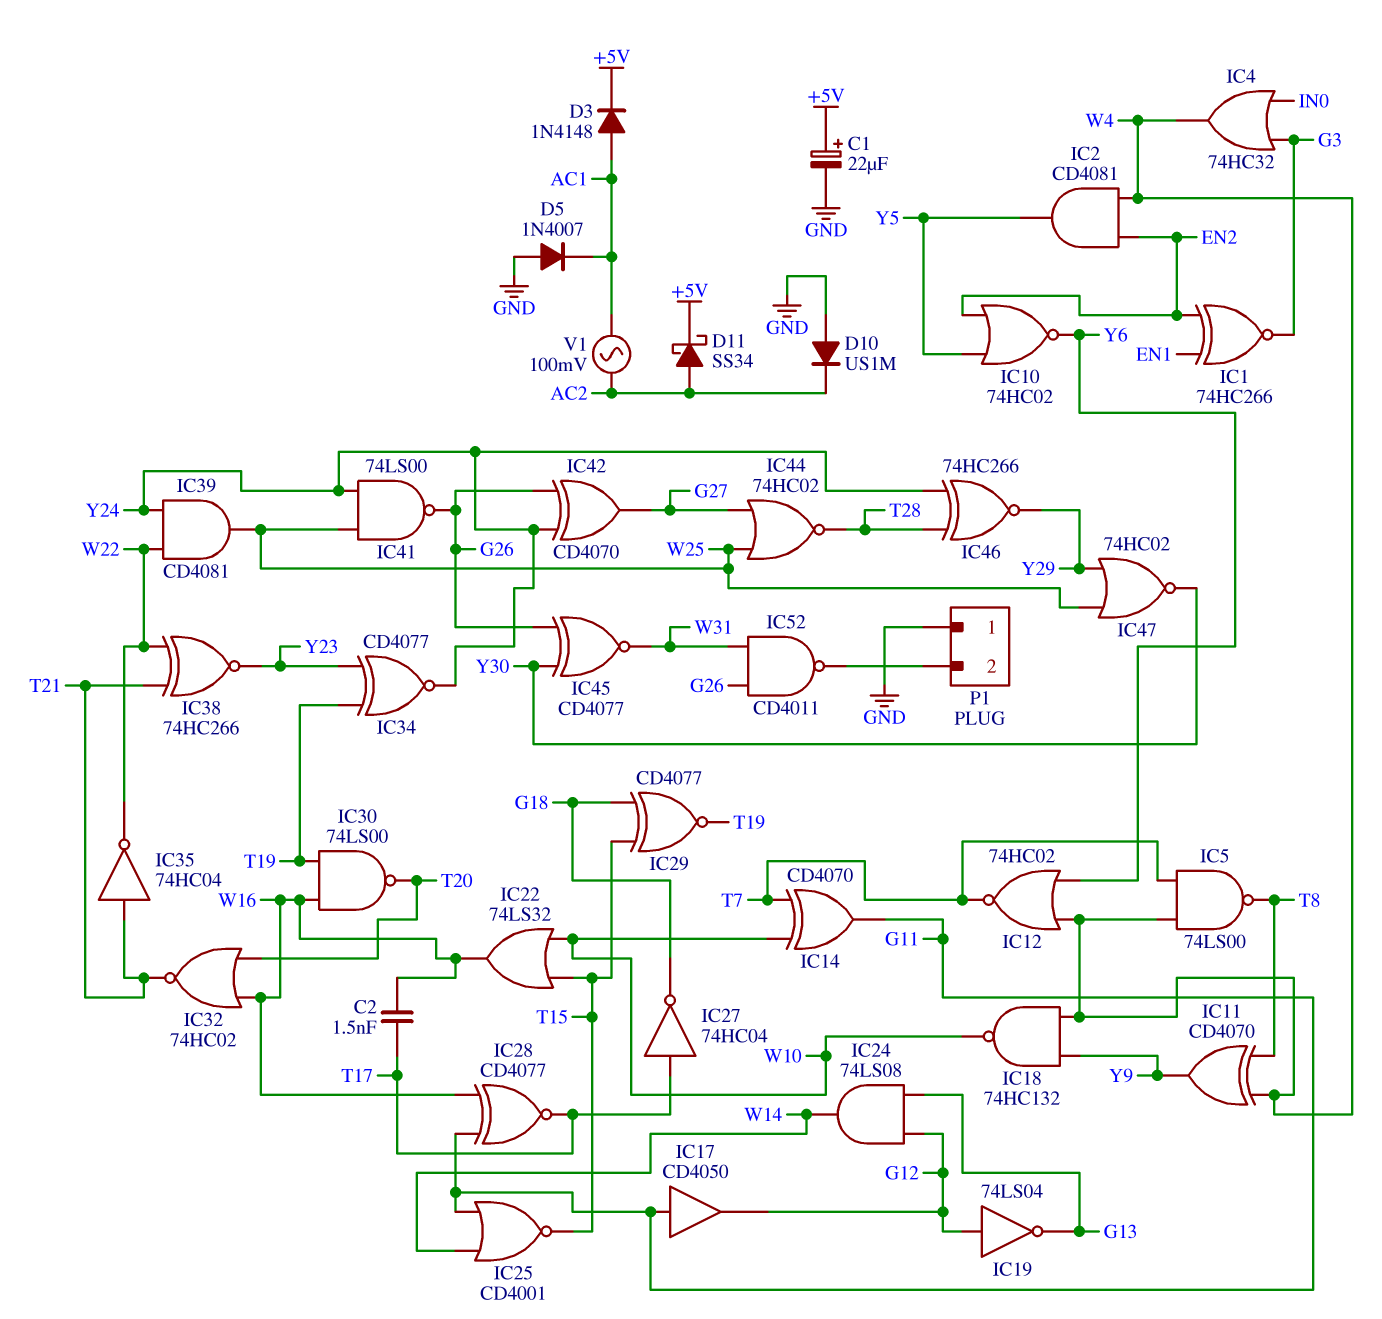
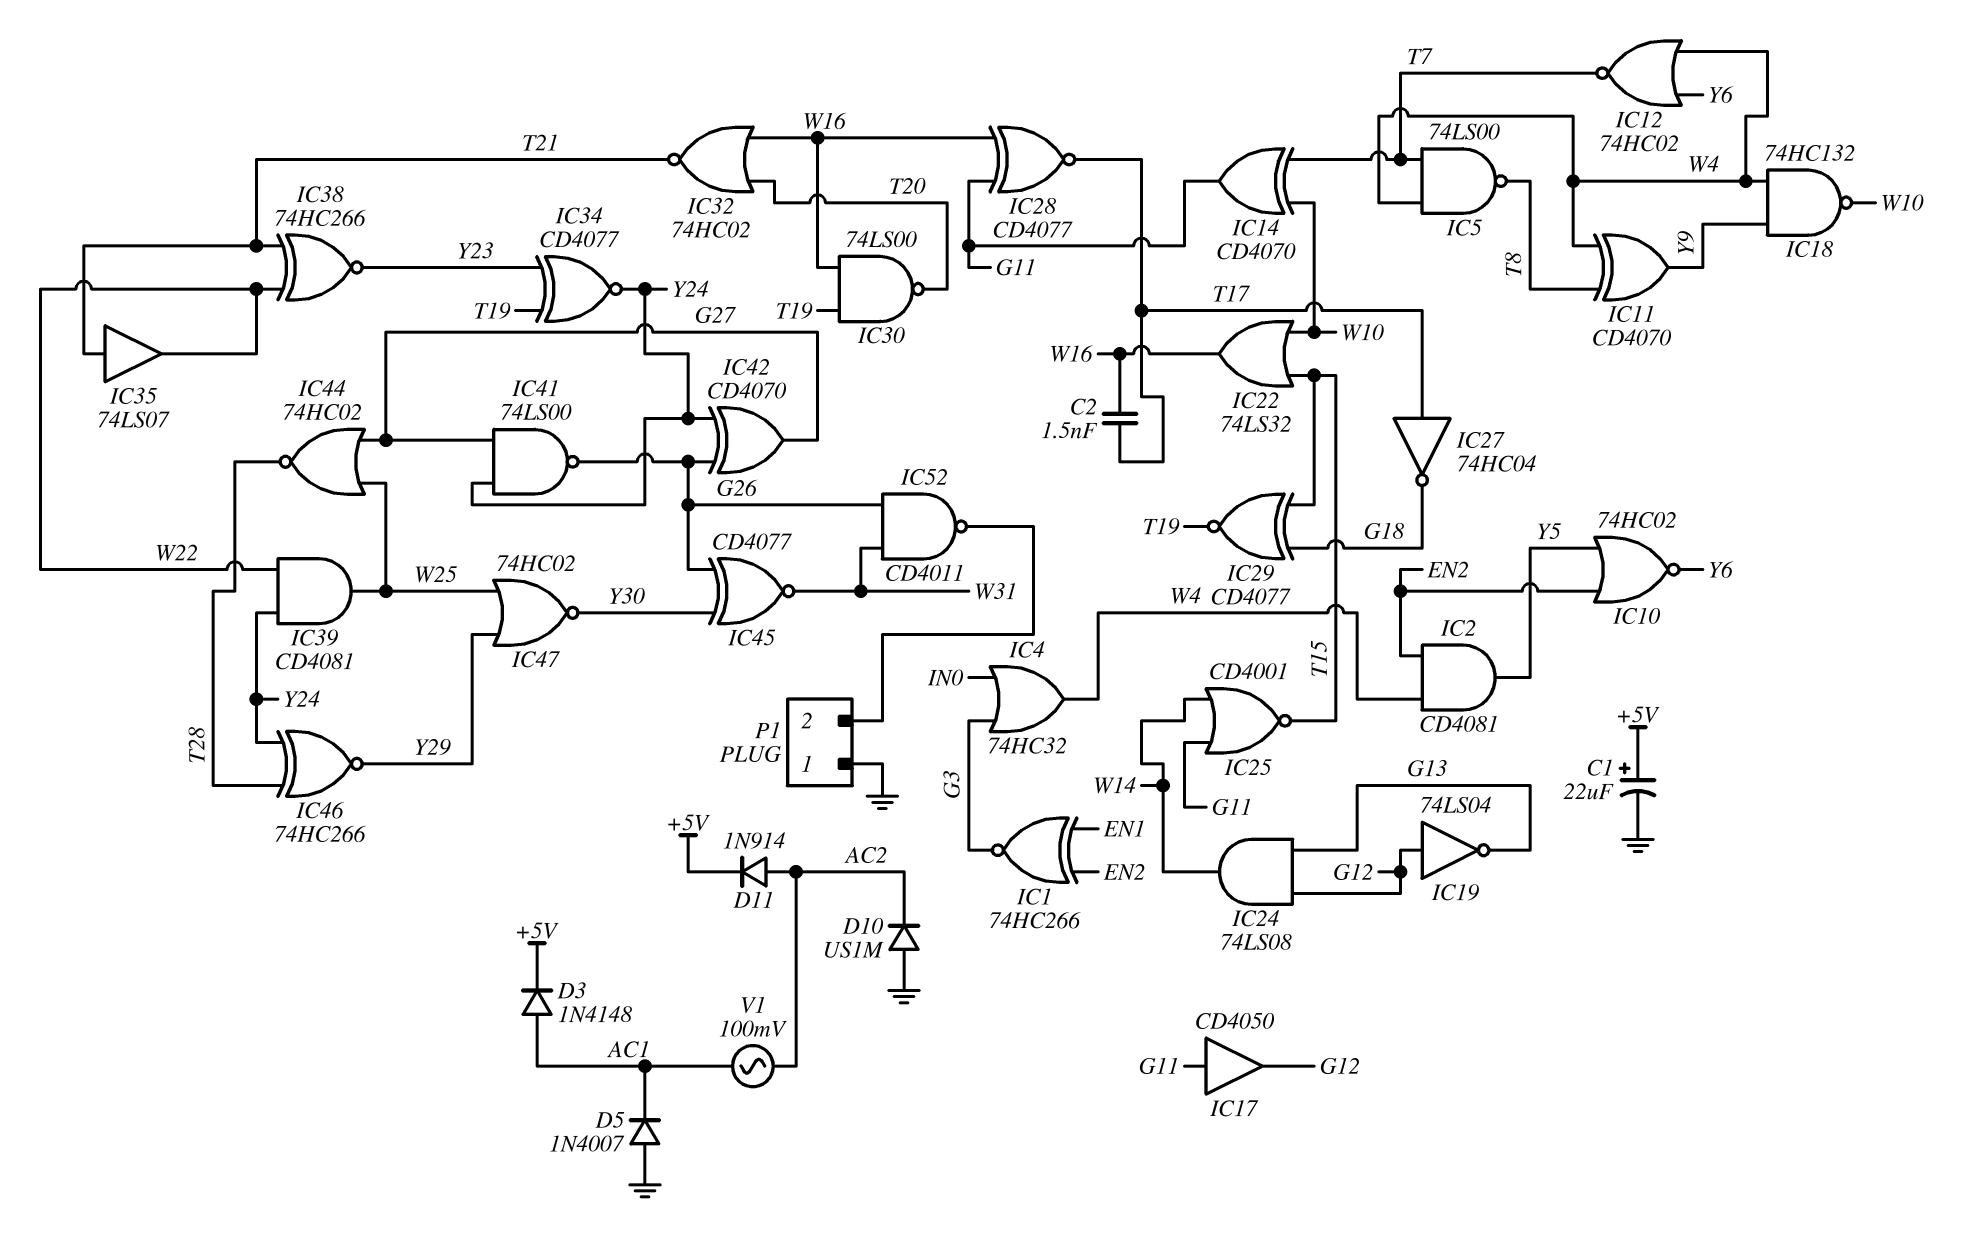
D11: schottky SS34 (A AC2, K +5V) -> diode 1N914 (A AC2, K +5V)
IC35: NOT 74HC04 (in T21, out W22) -> buffer 74LS07 (in T21, out W22)
IC41: NAND 74LS00 (in W25, in Y24, out G26) -> NAND 74LS00 (in G27, in Y24, out G26)

